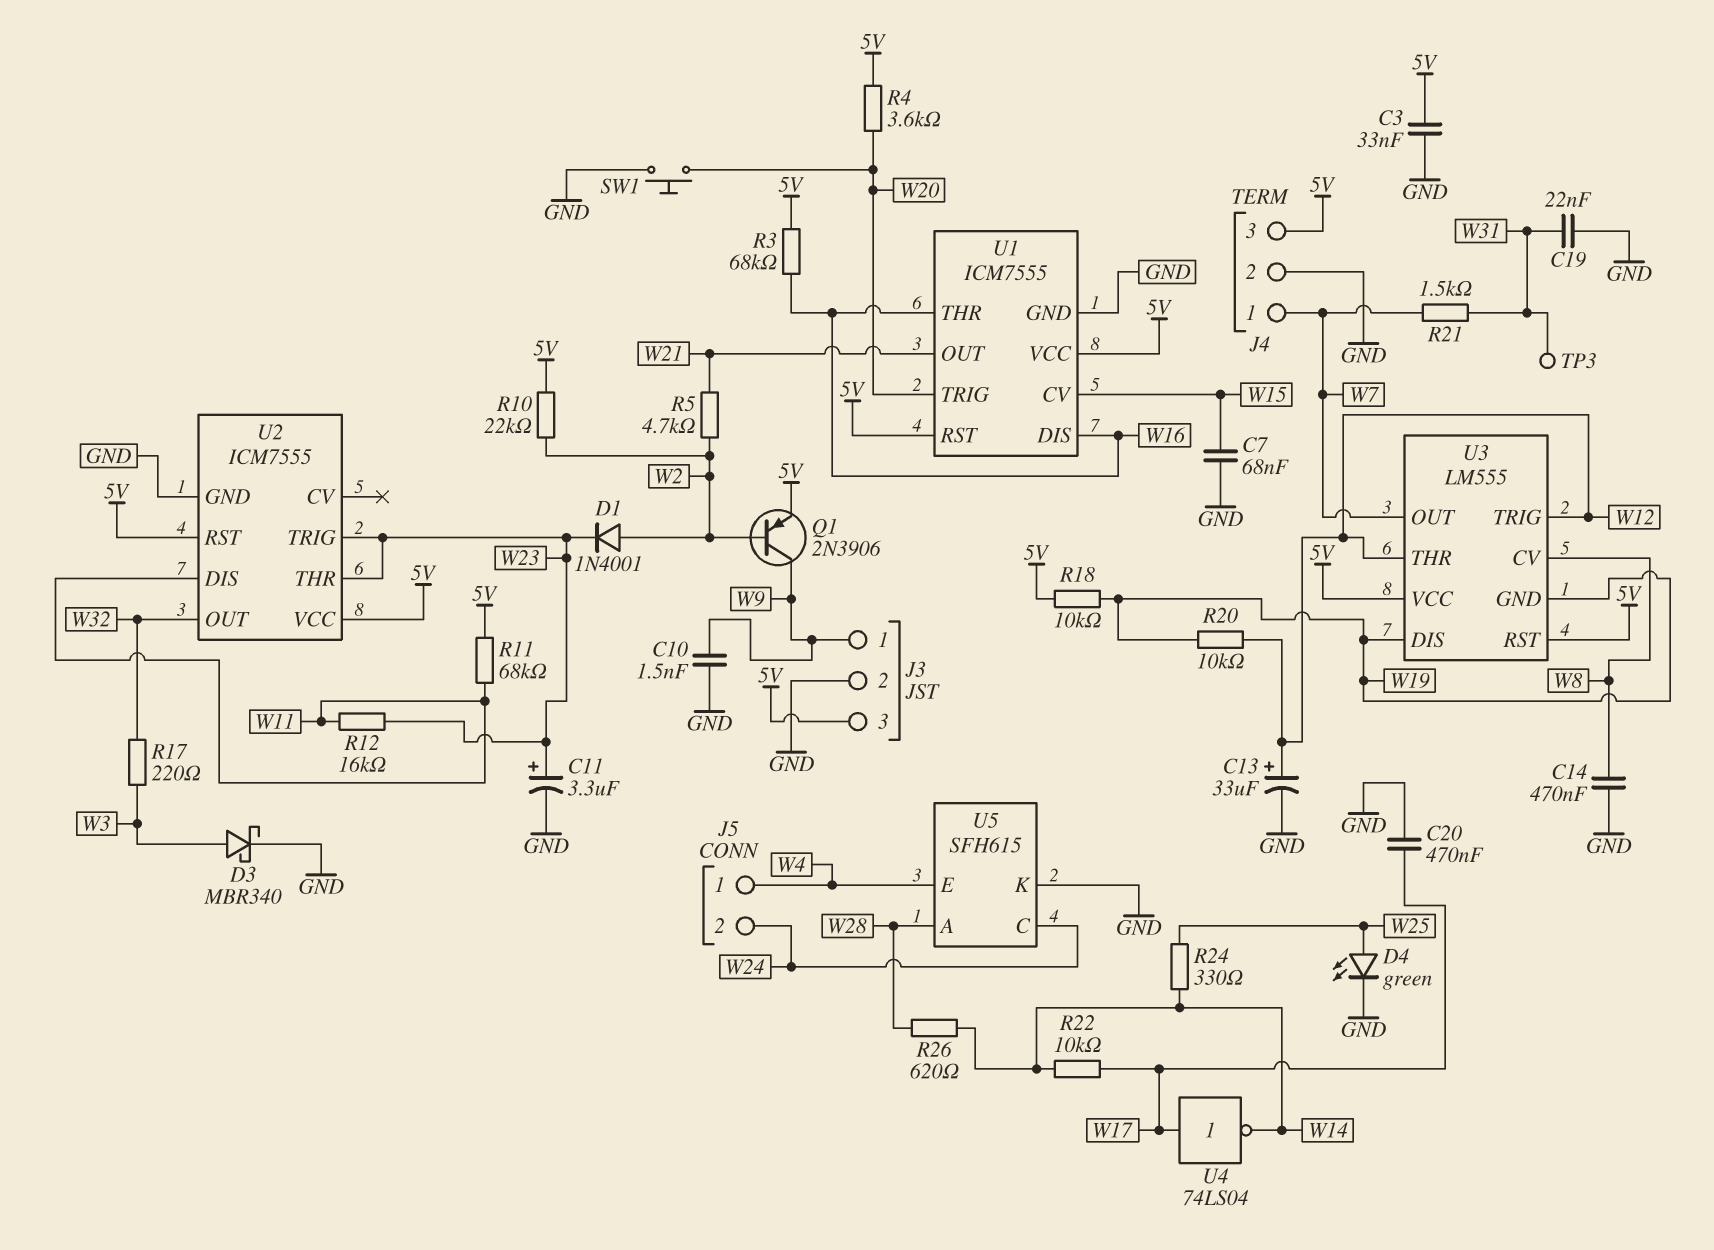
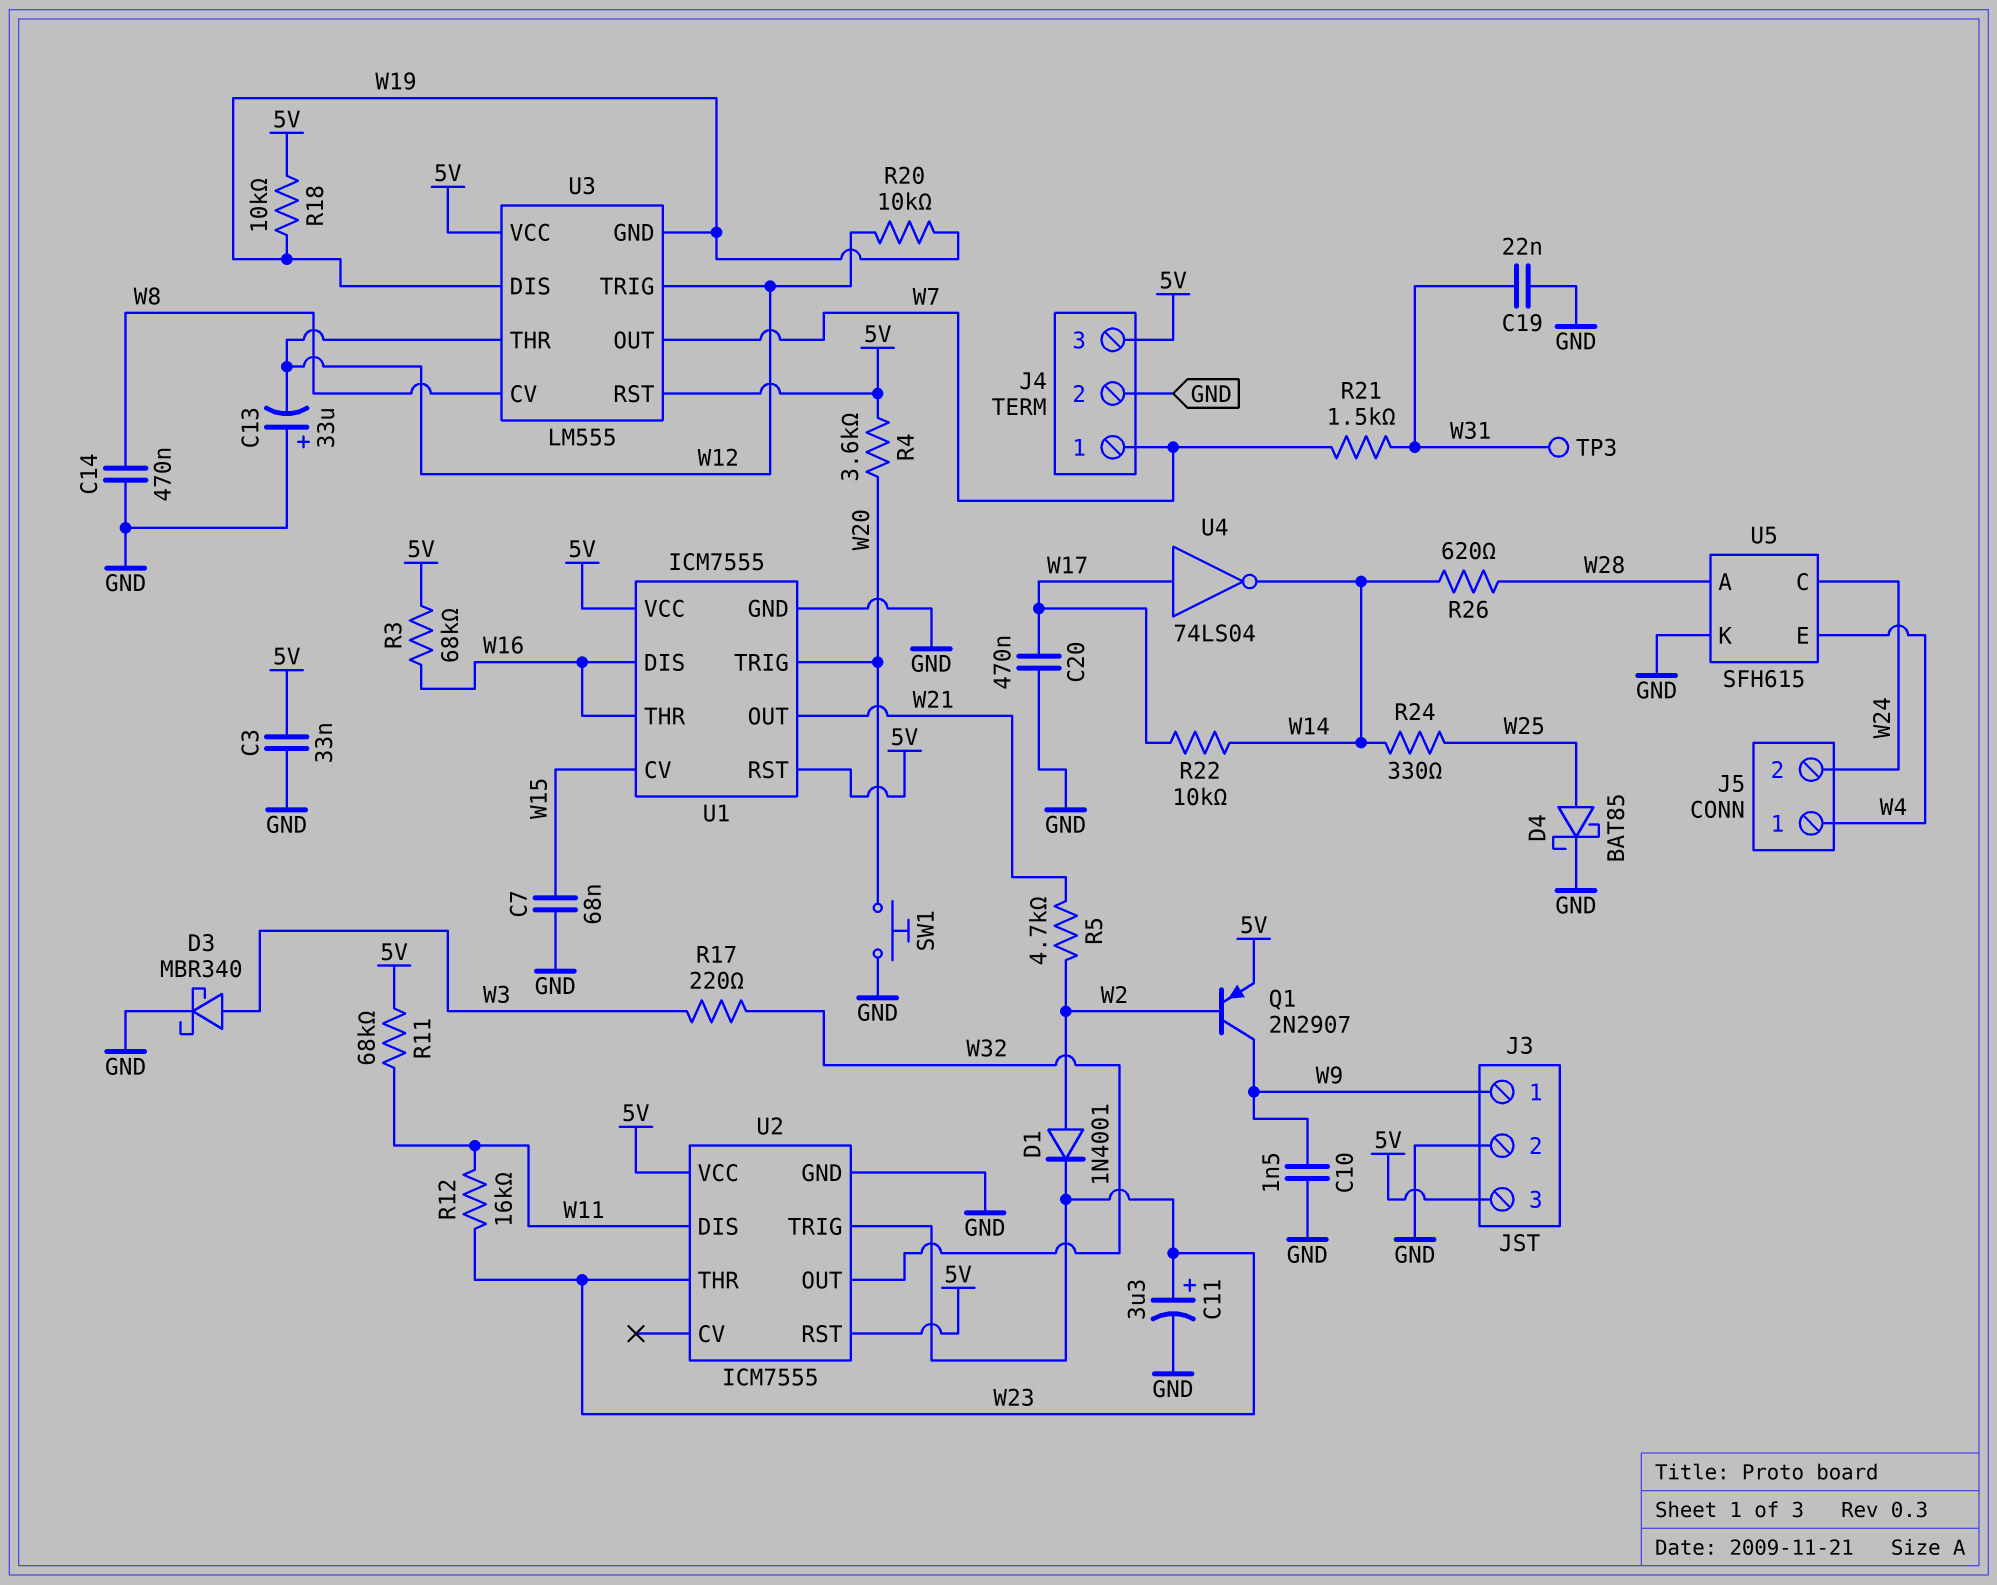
C13: 33uF (plus W12, minus GND) -> 33uF (plus GND, minus W12)
D4: LED green (A W25, K GND) -> schottky BAT85 (A W25, K GND)
Q1: PNP 2N3906 (B W2, C W9, E 5V) -> PNP 2N2907 (B W2, C W9, E 5V)
R10: 22k (5V, W2) -> none

